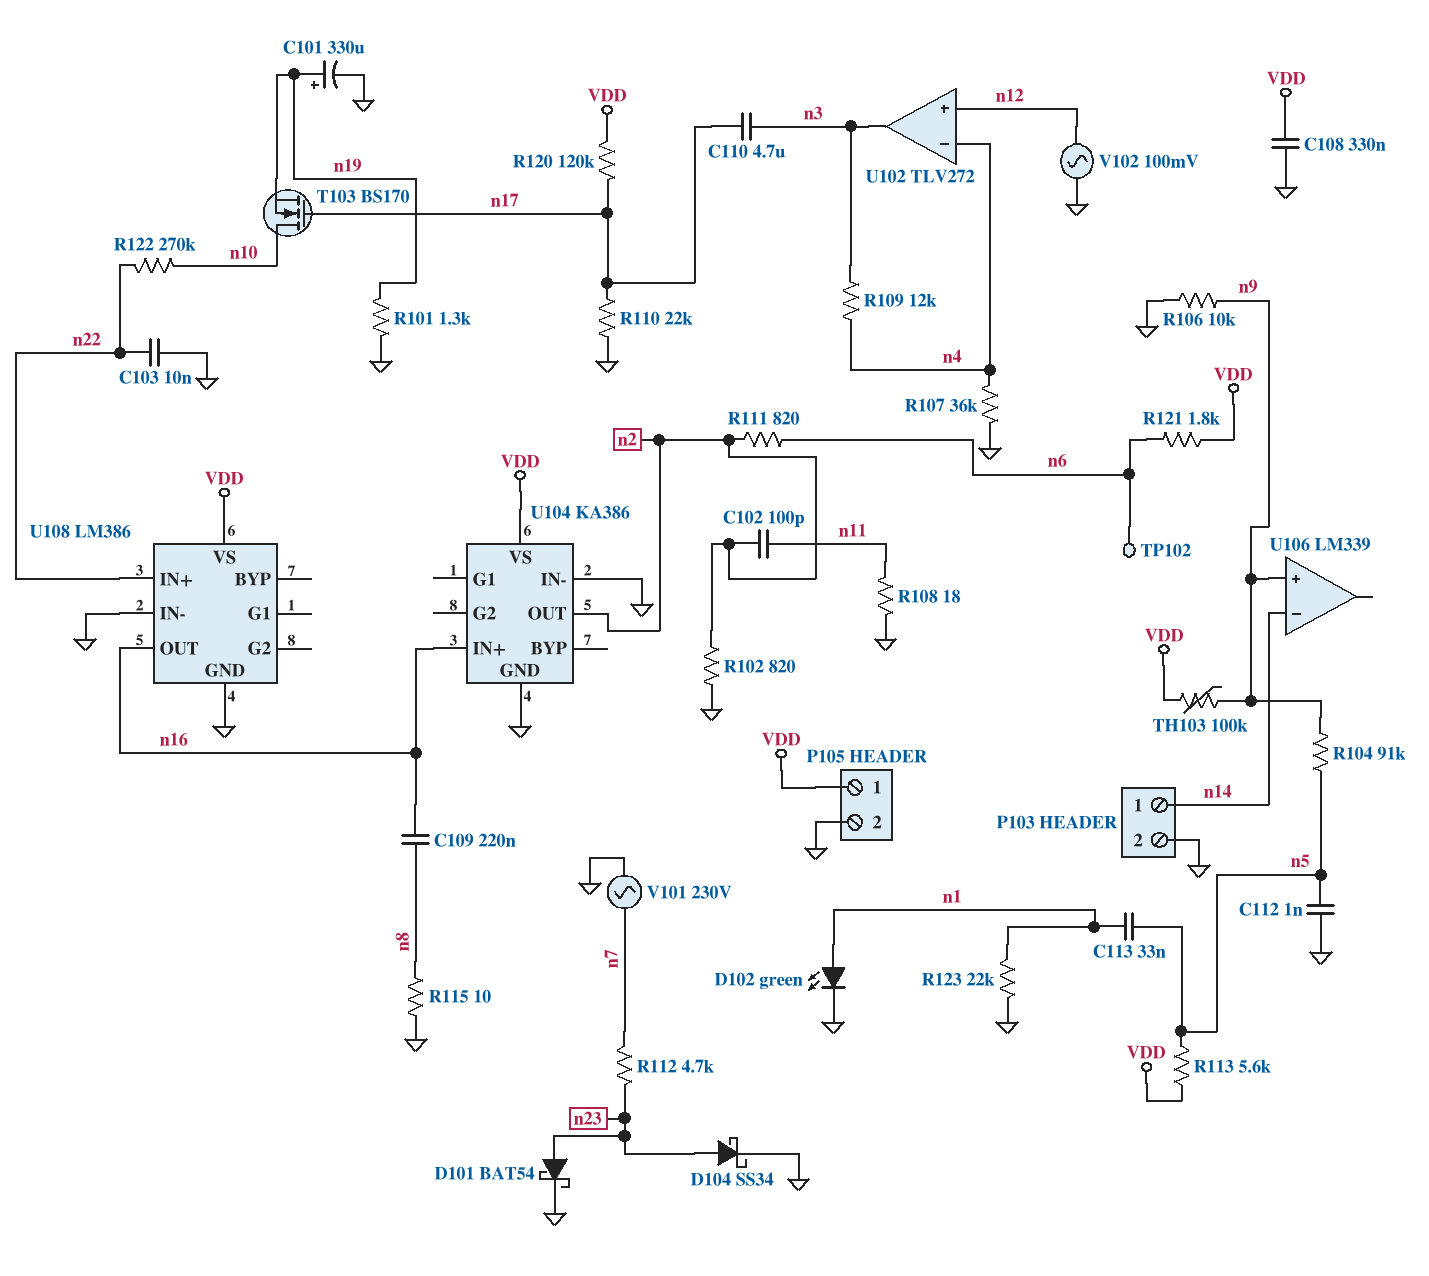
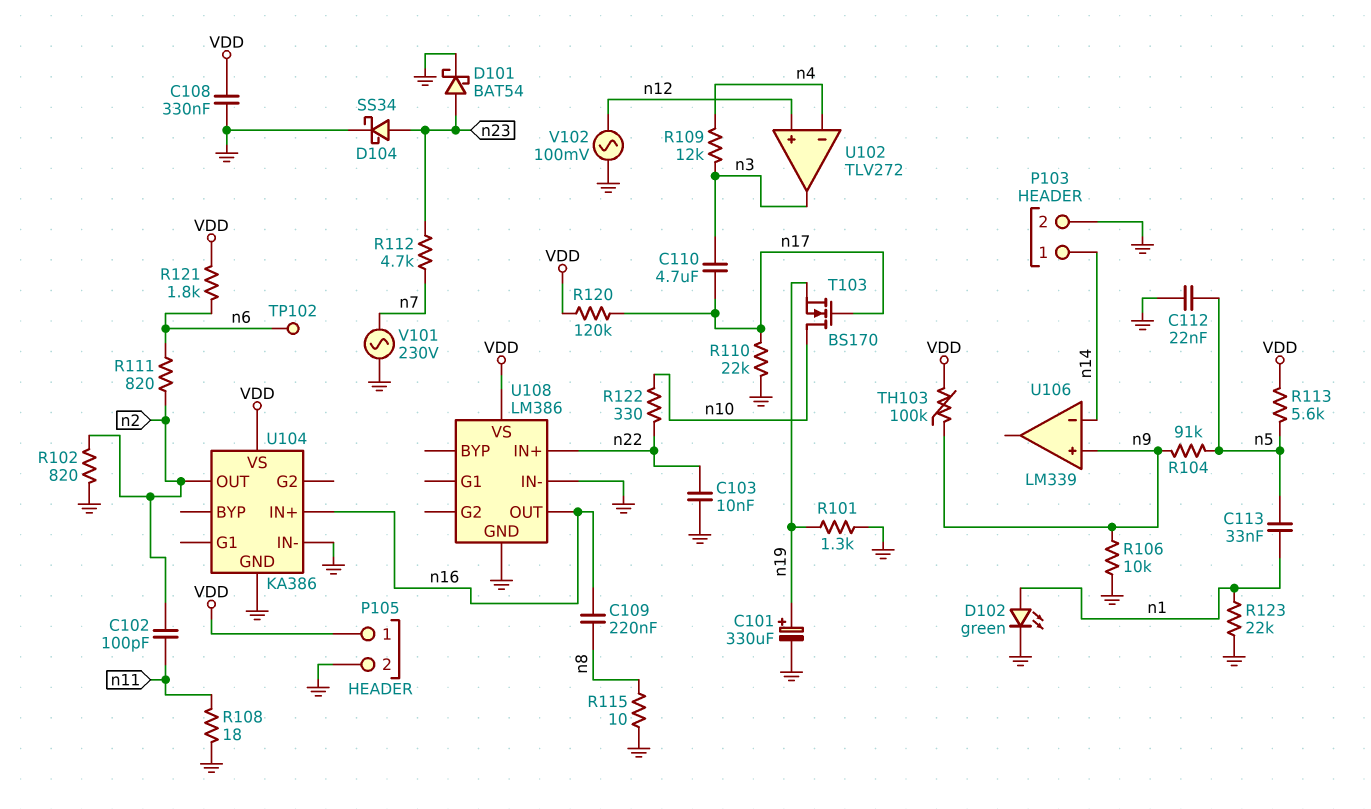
C112: 1nF (GND, n5) -> 22nF (GND, n5)
R107: 36k (GND, n4) -> none
R122: 270k (n10, n22) -> 330 (n10, n22)

